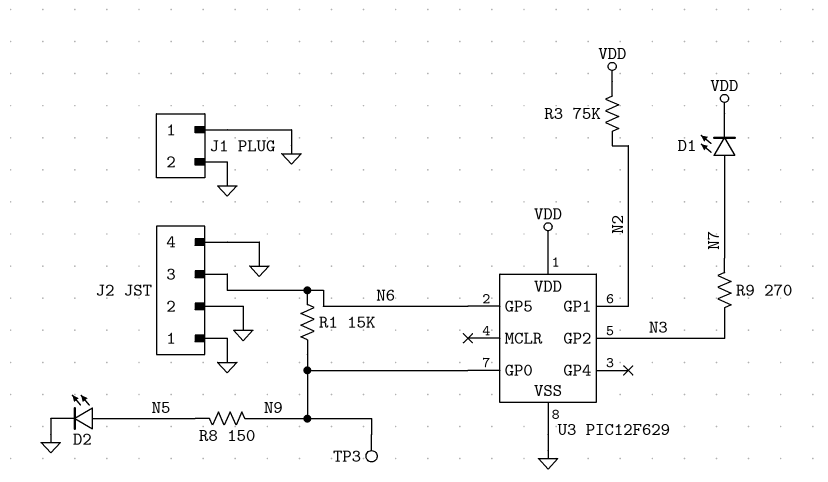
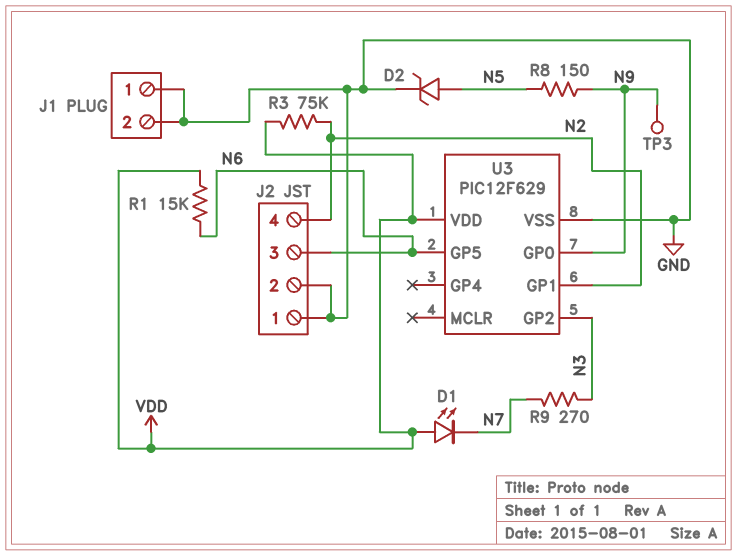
D1: LED (A N7, K VDD) -> LED (A VDD, K N7)
D2: LED (A N5, K GND) -> zener (A N5, K GND)
J2 pin 4: GND -> N2
R1: 15k (N6, N9) -> 15k (N6, VDD)

